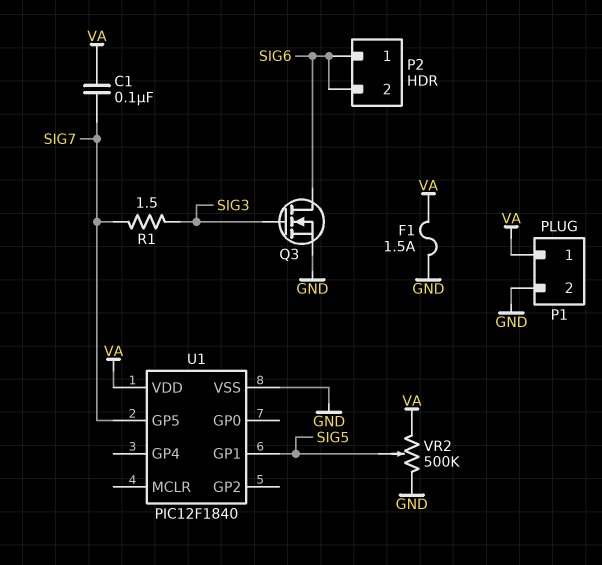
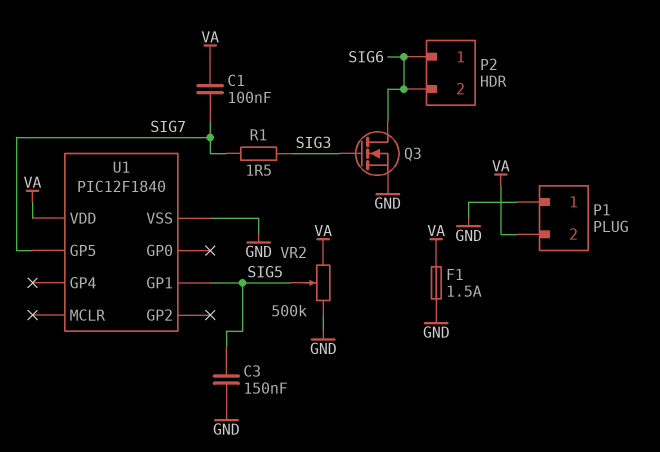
C3: none -> 150nF (GND, SIG5)
P1 pin 1: VA -> GND
P1 pin 2: GND -> VA

